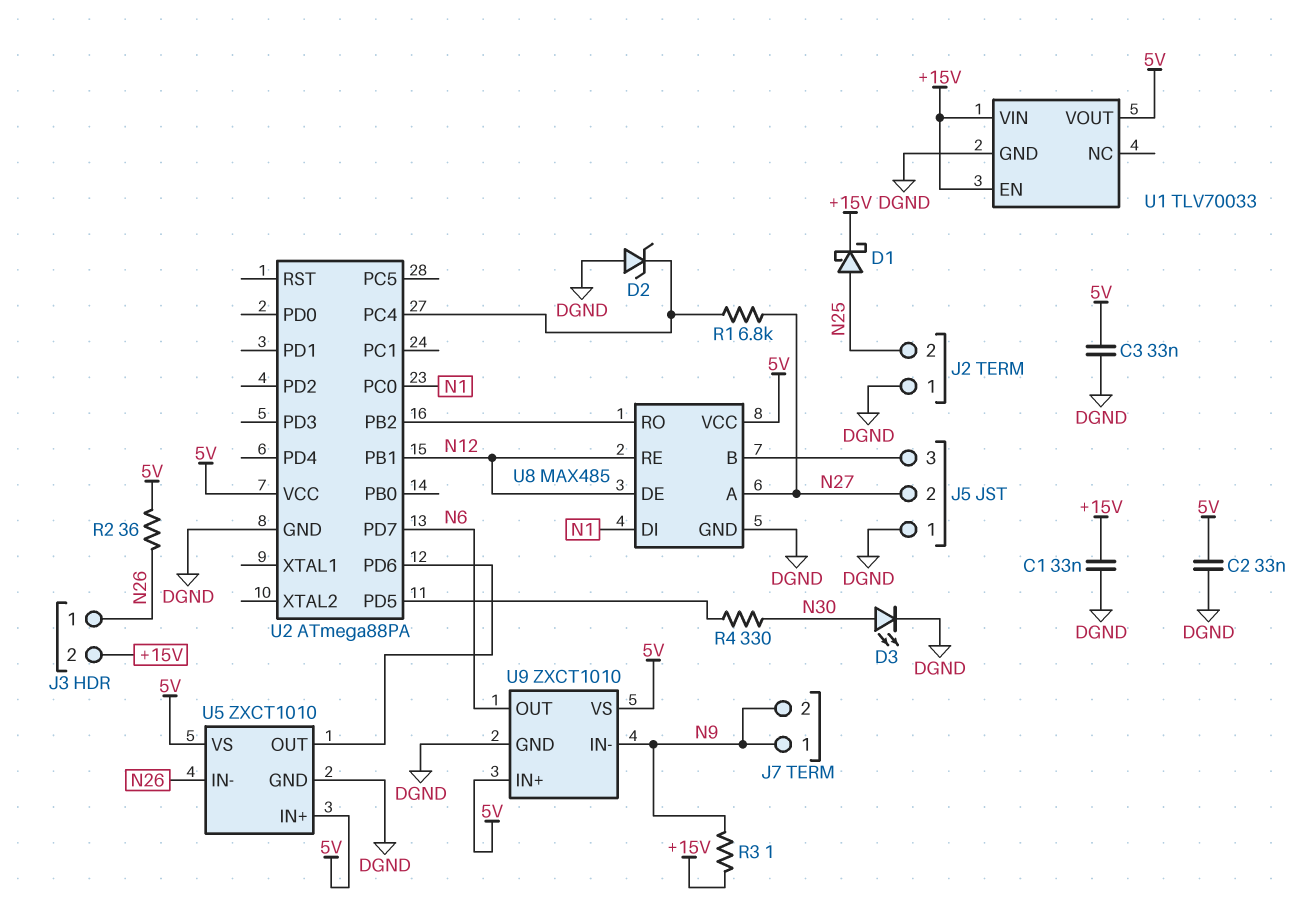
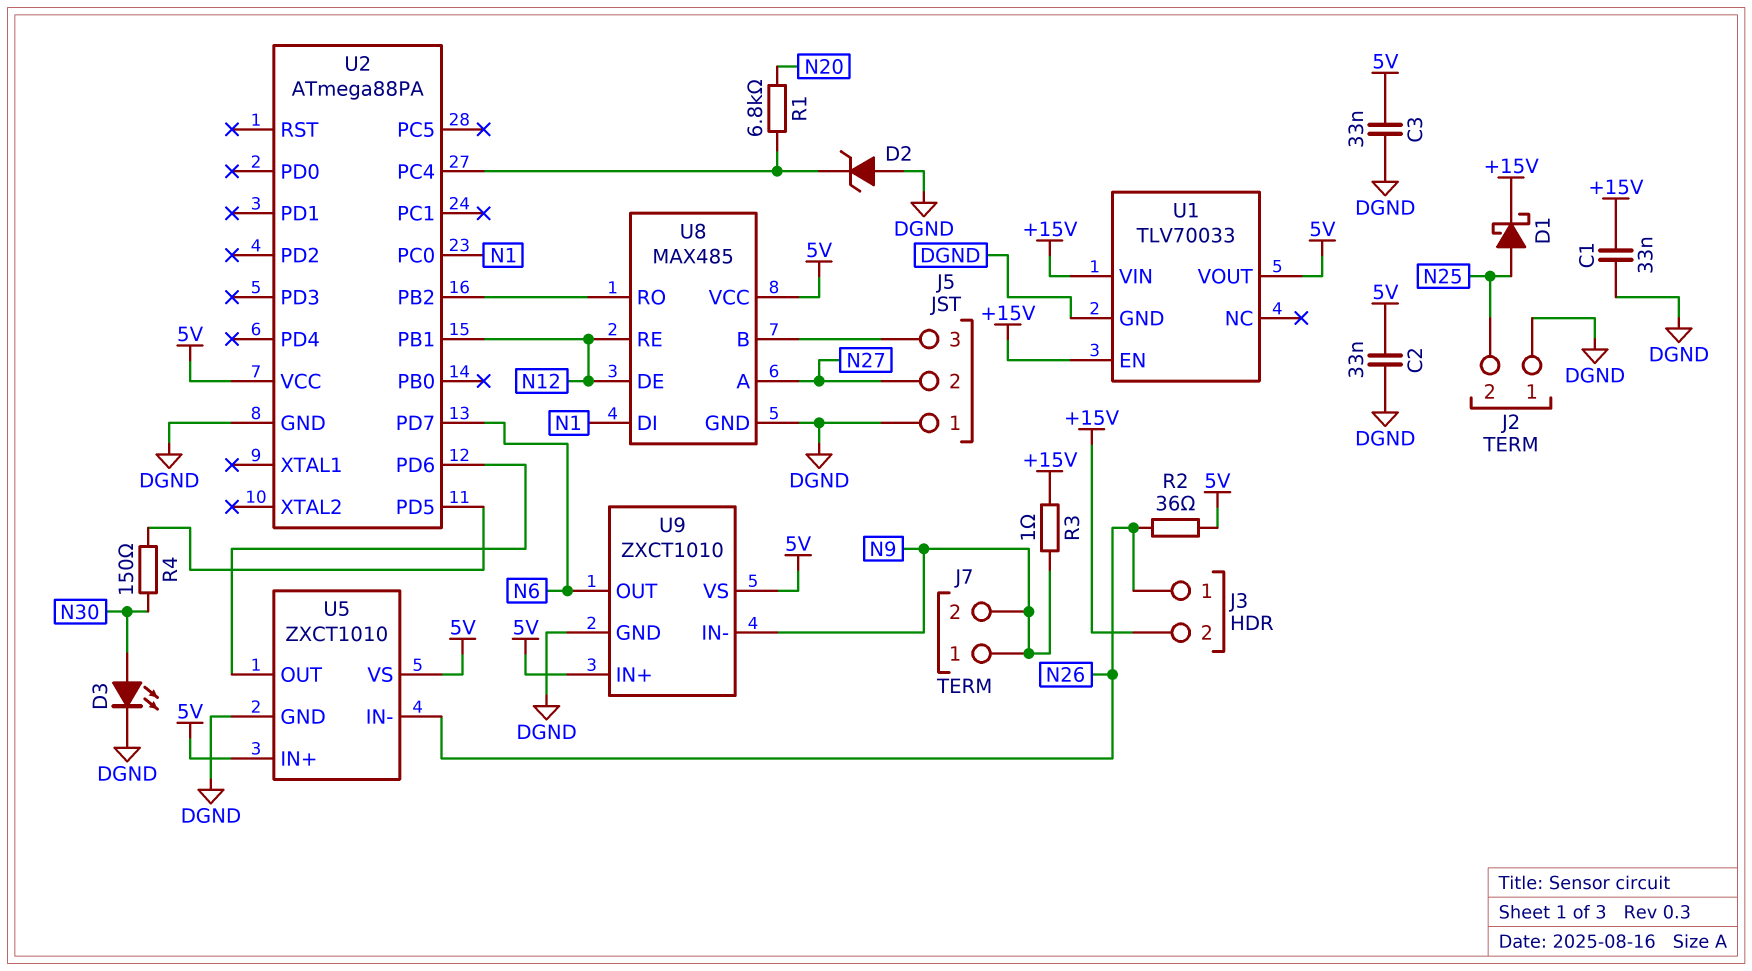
R1: 6.8k (N27, U2/PC4) -> 6.8k (N20, U2/PC4)
R4: 330 (N30, U2/PD5) -> 150 (N30, U2/PD5)

